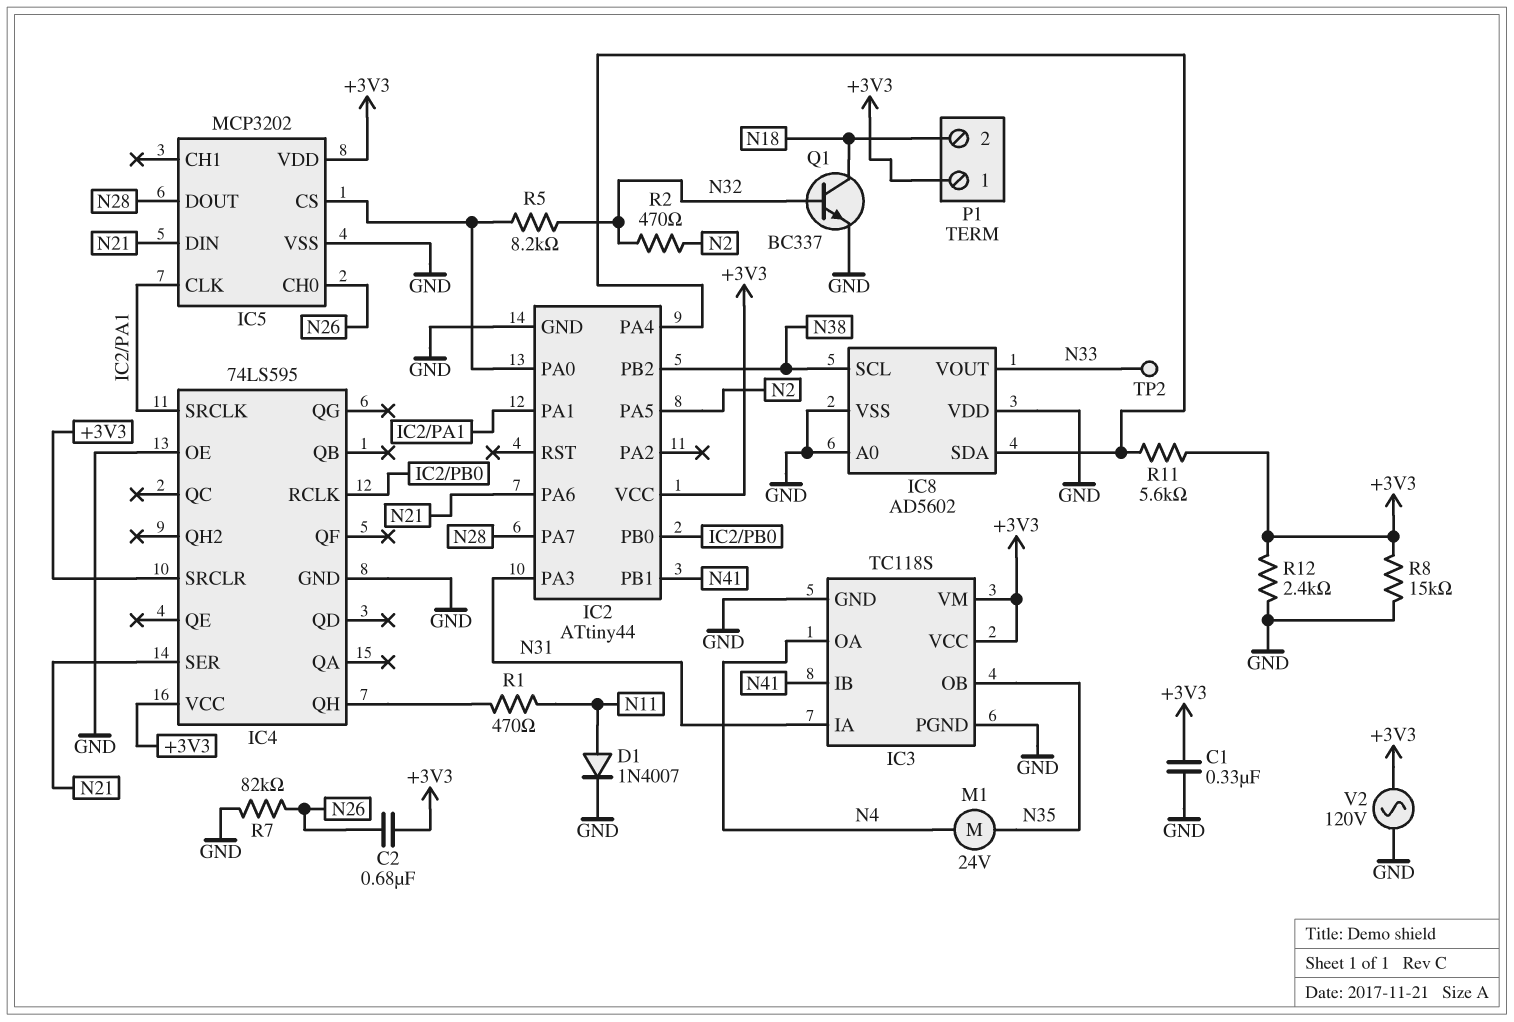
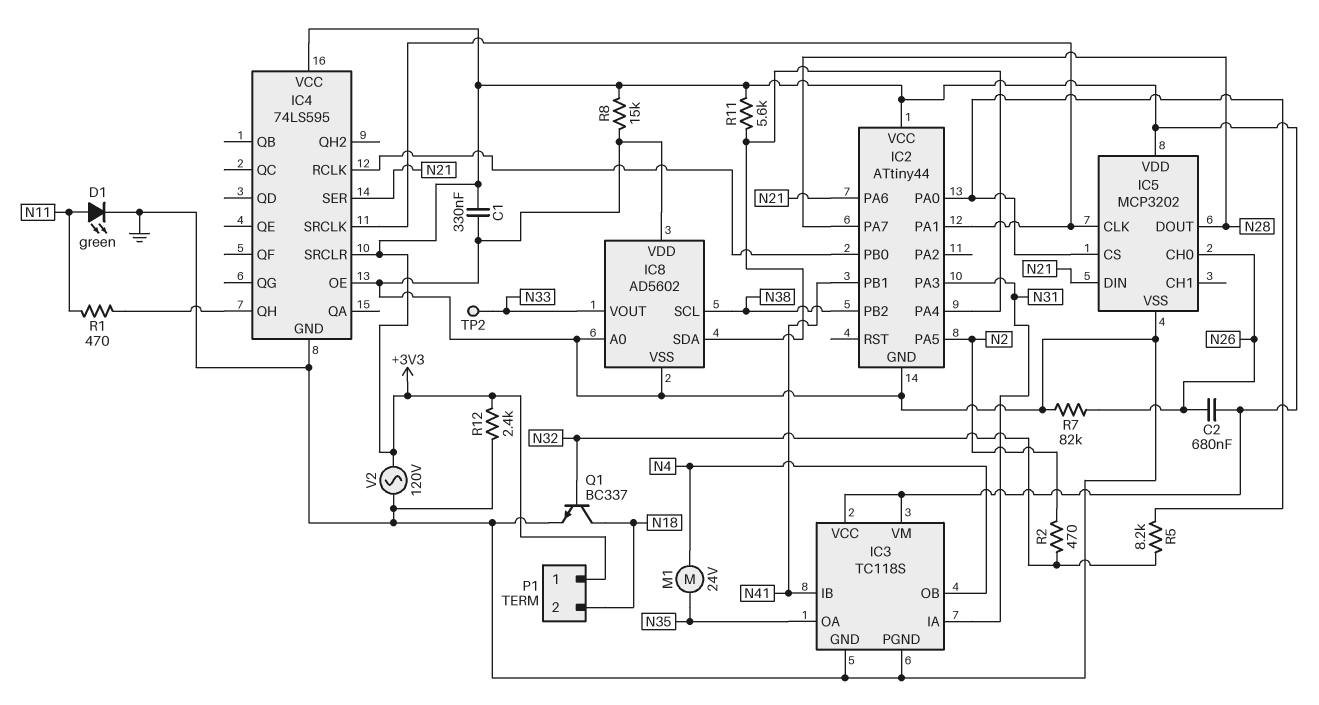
D1: diode 1N4007 (A N11, K GND) -> LED green (A N11, K GND)
IC3 pin OA: N4 -> N35
IC3 pin OB: N35 -> N4

